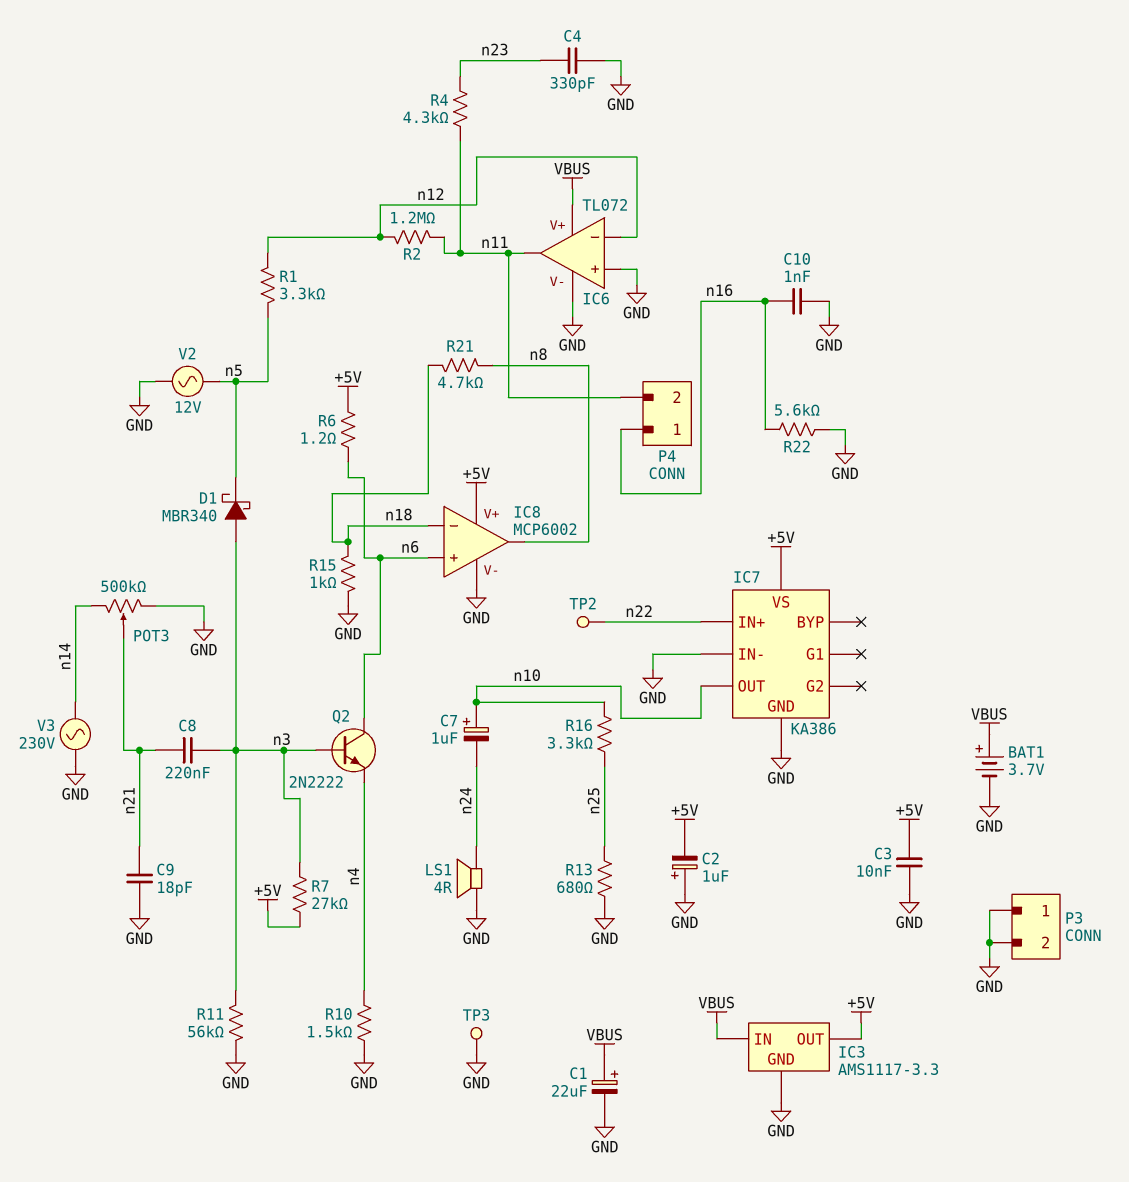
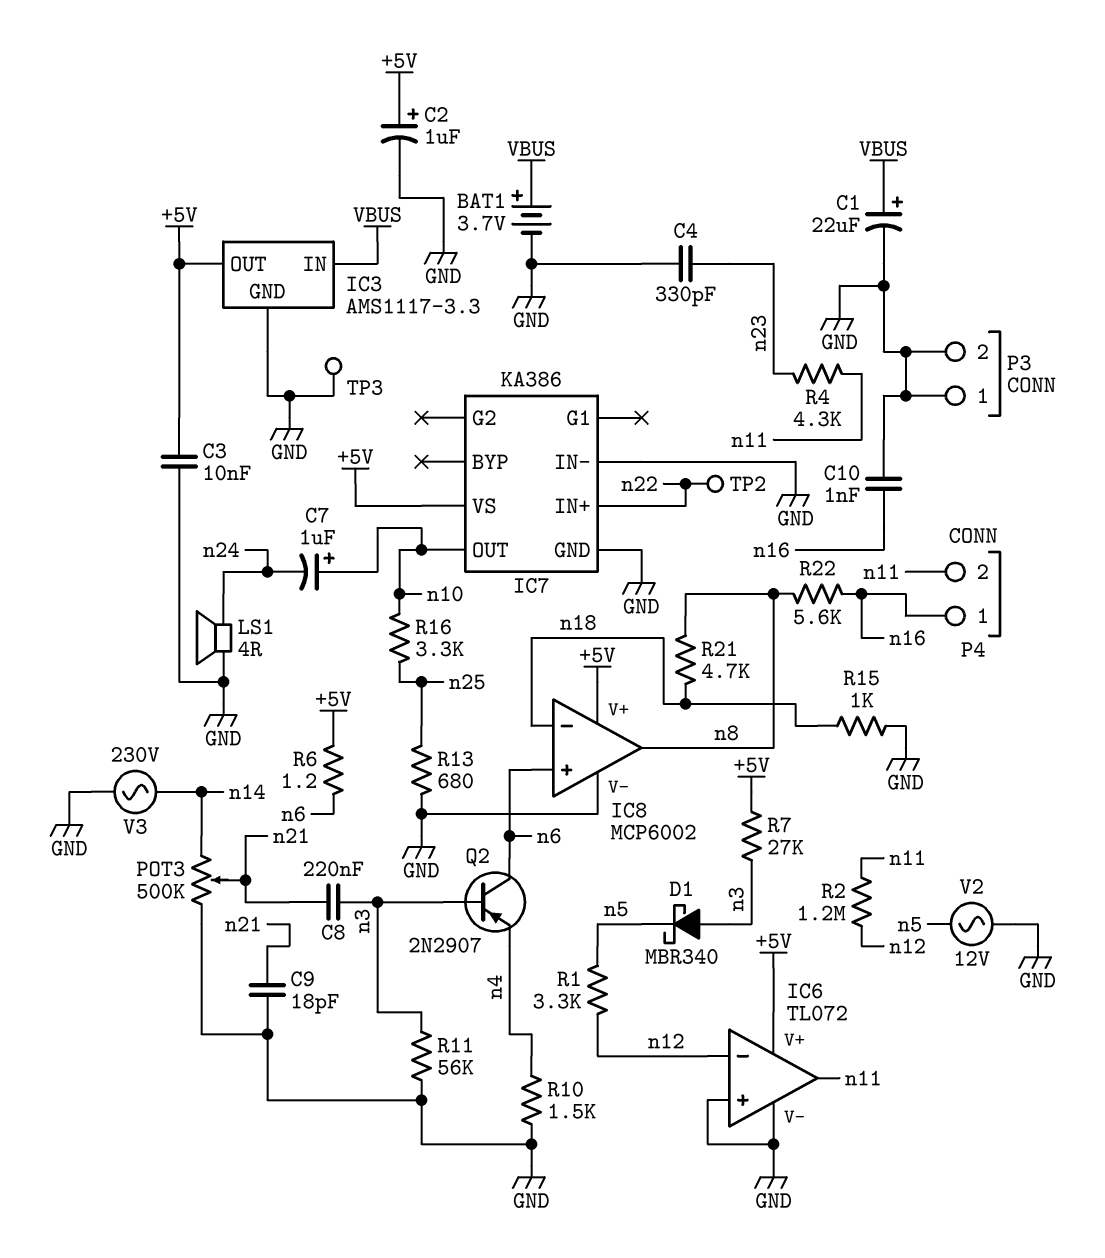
C2: 1uF (plus GND, minus +5V) -> 1uF (plus +5V, minus GND)
IC6 pin V+: VBUS -> +5V
Q2: NPN 2N2222 (B n3, C n6, E n4) -> PNP 2N2907 (B n3, C n6, E n4)
R22: 5.6k (GND, n16) -> 5.6k (n8, n16)

